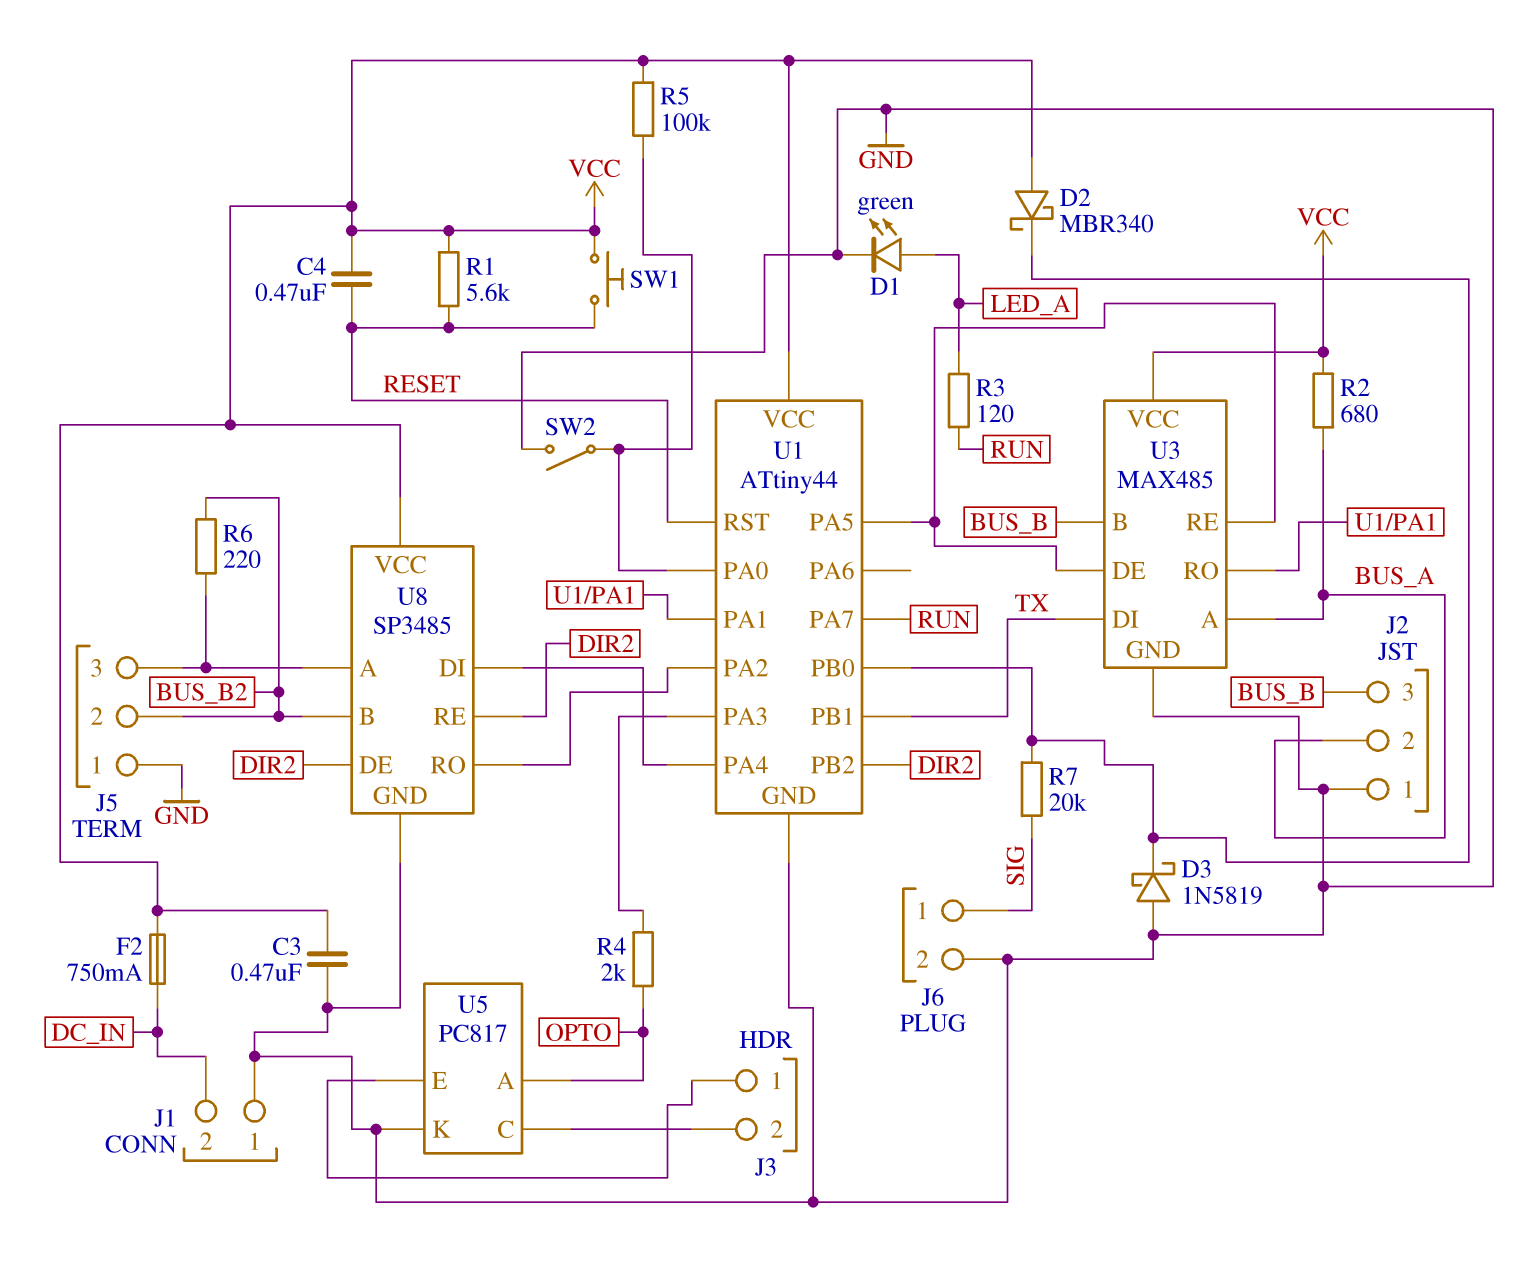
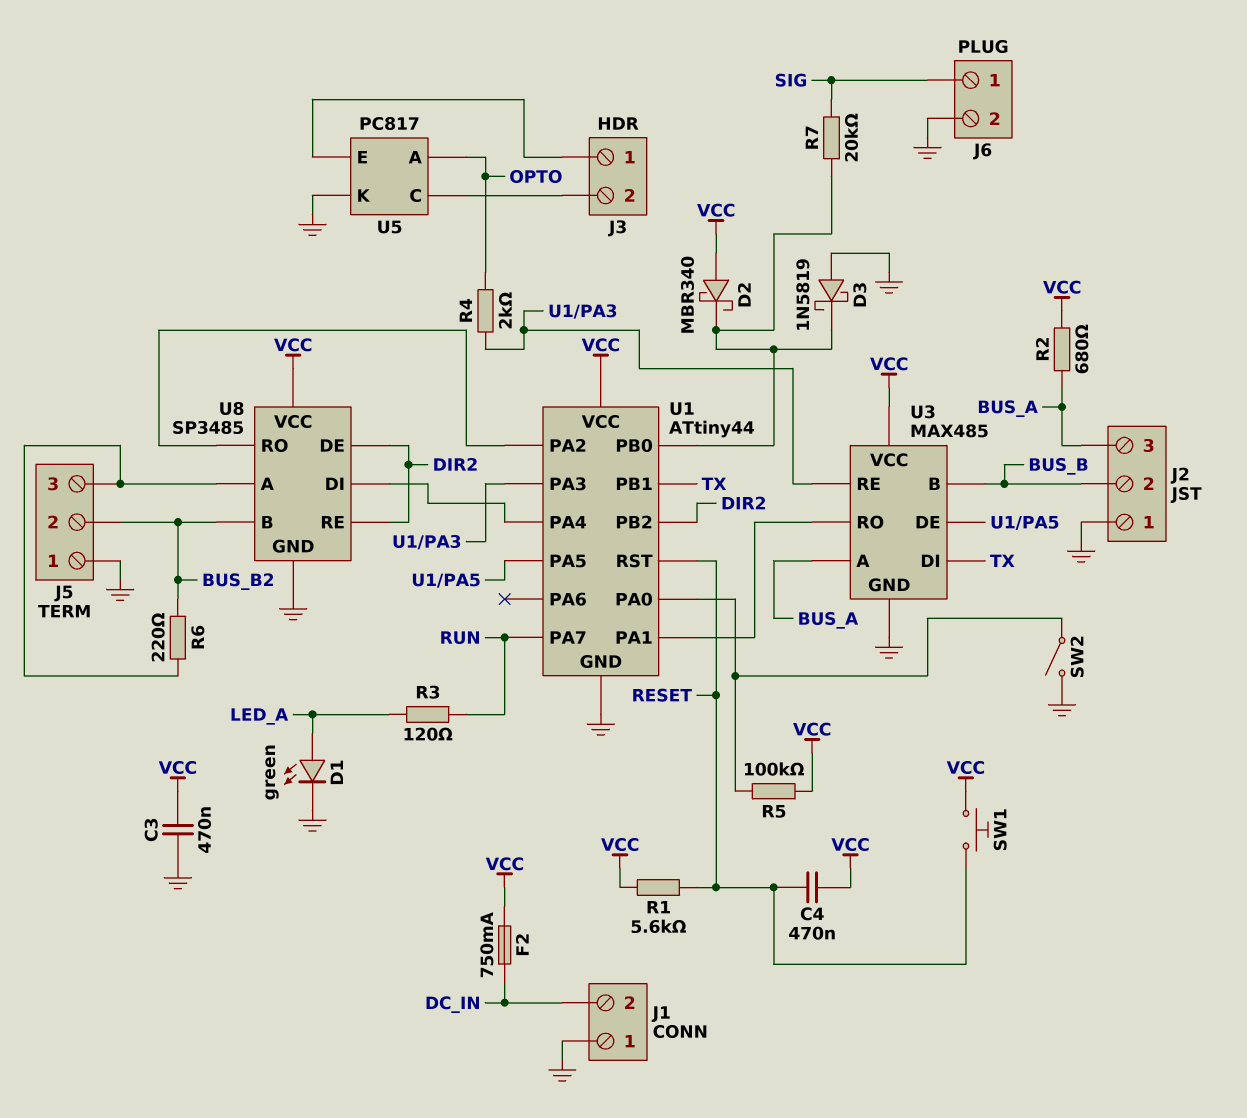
J2 pin 2: BUS_A -> BUS_B
J2 pin 3: BUS_B -> BUS_A
U3 pin RE: U1/PA5 -> U1/PA3

